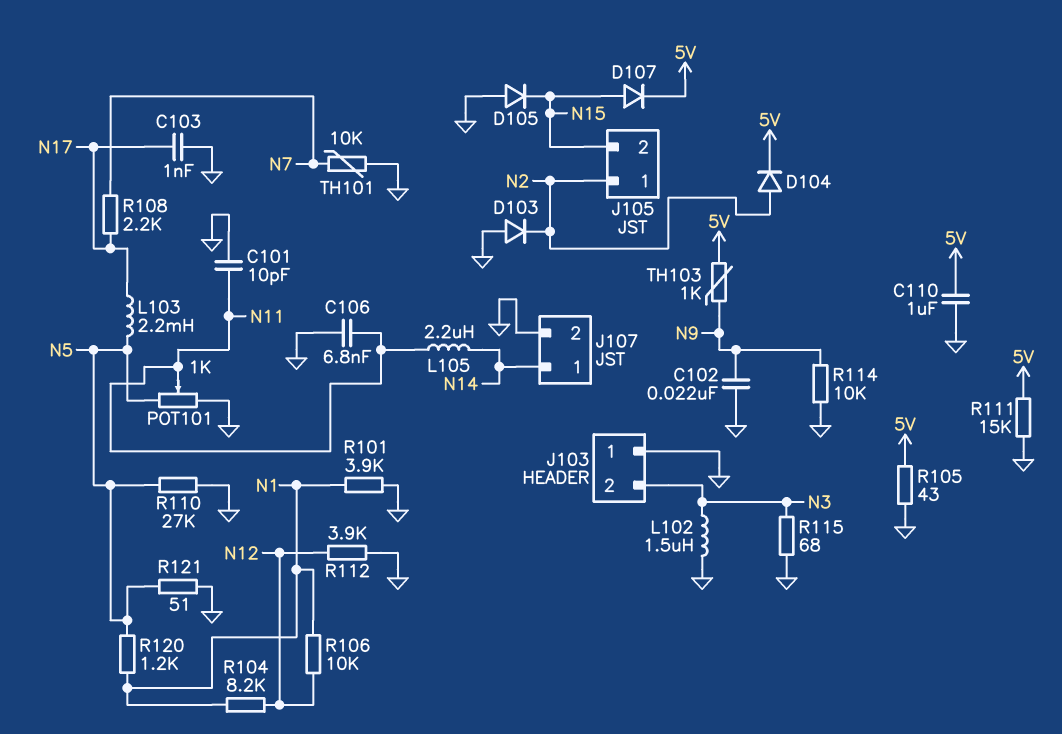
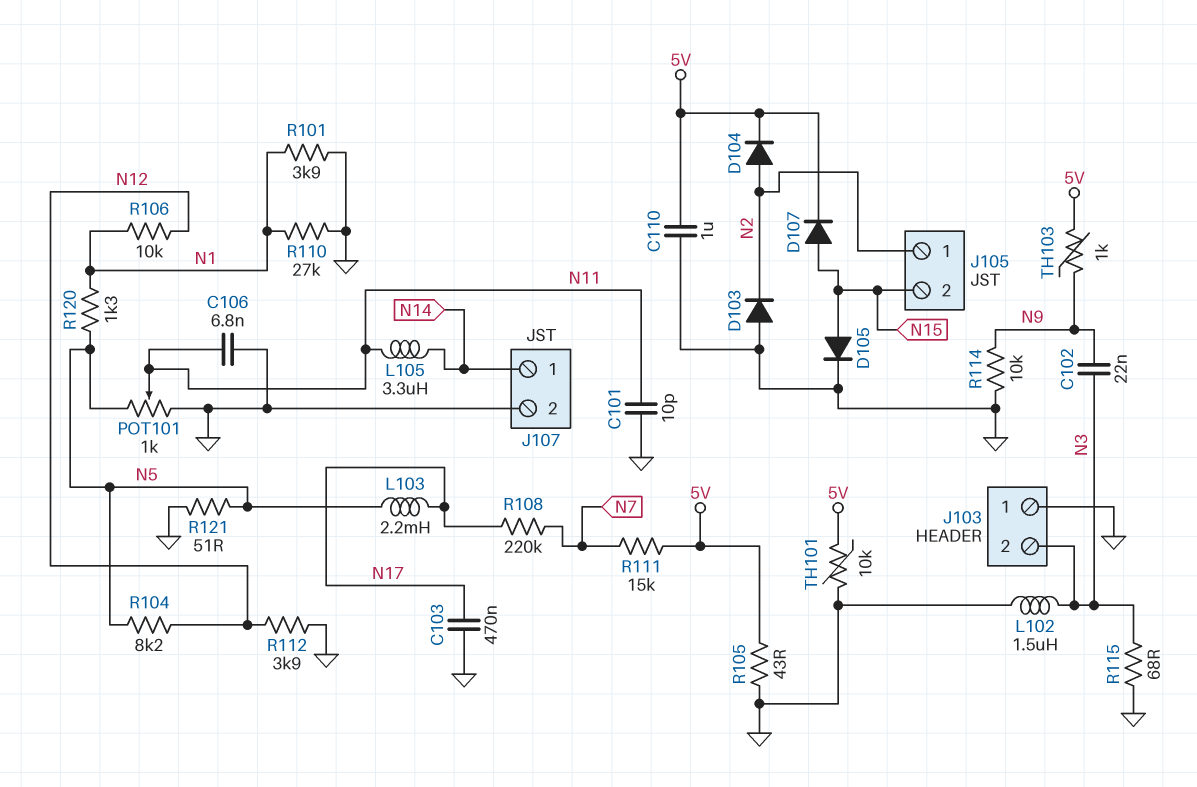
C102: 22nF (GND, N9) -> 22nF (N3, N9)
C103: 1nF (GND, N17) -> 470nF (GND, N17)
D105: diode (A GND, K N15) -> diode (A N15, K GND)
L105: 2.2uH (N11, N14) -> 3.3uH (N11, N14)
R104: 8.2k (N1, N12) -> 8.2k (N5, N12)
R108: 2.2k (N7, N17) -> 220k (N7, N17)
R110: 27k (GND, N5) -> 27k (GND, N1)
R111: 15k (5V, GND) -> 15k (5V, N7)
R120: 1.2k (N1, N5) -> 1.3k (N1, N5)
TH101: 10k (GND, N7) -> 10k (5V, GND)

